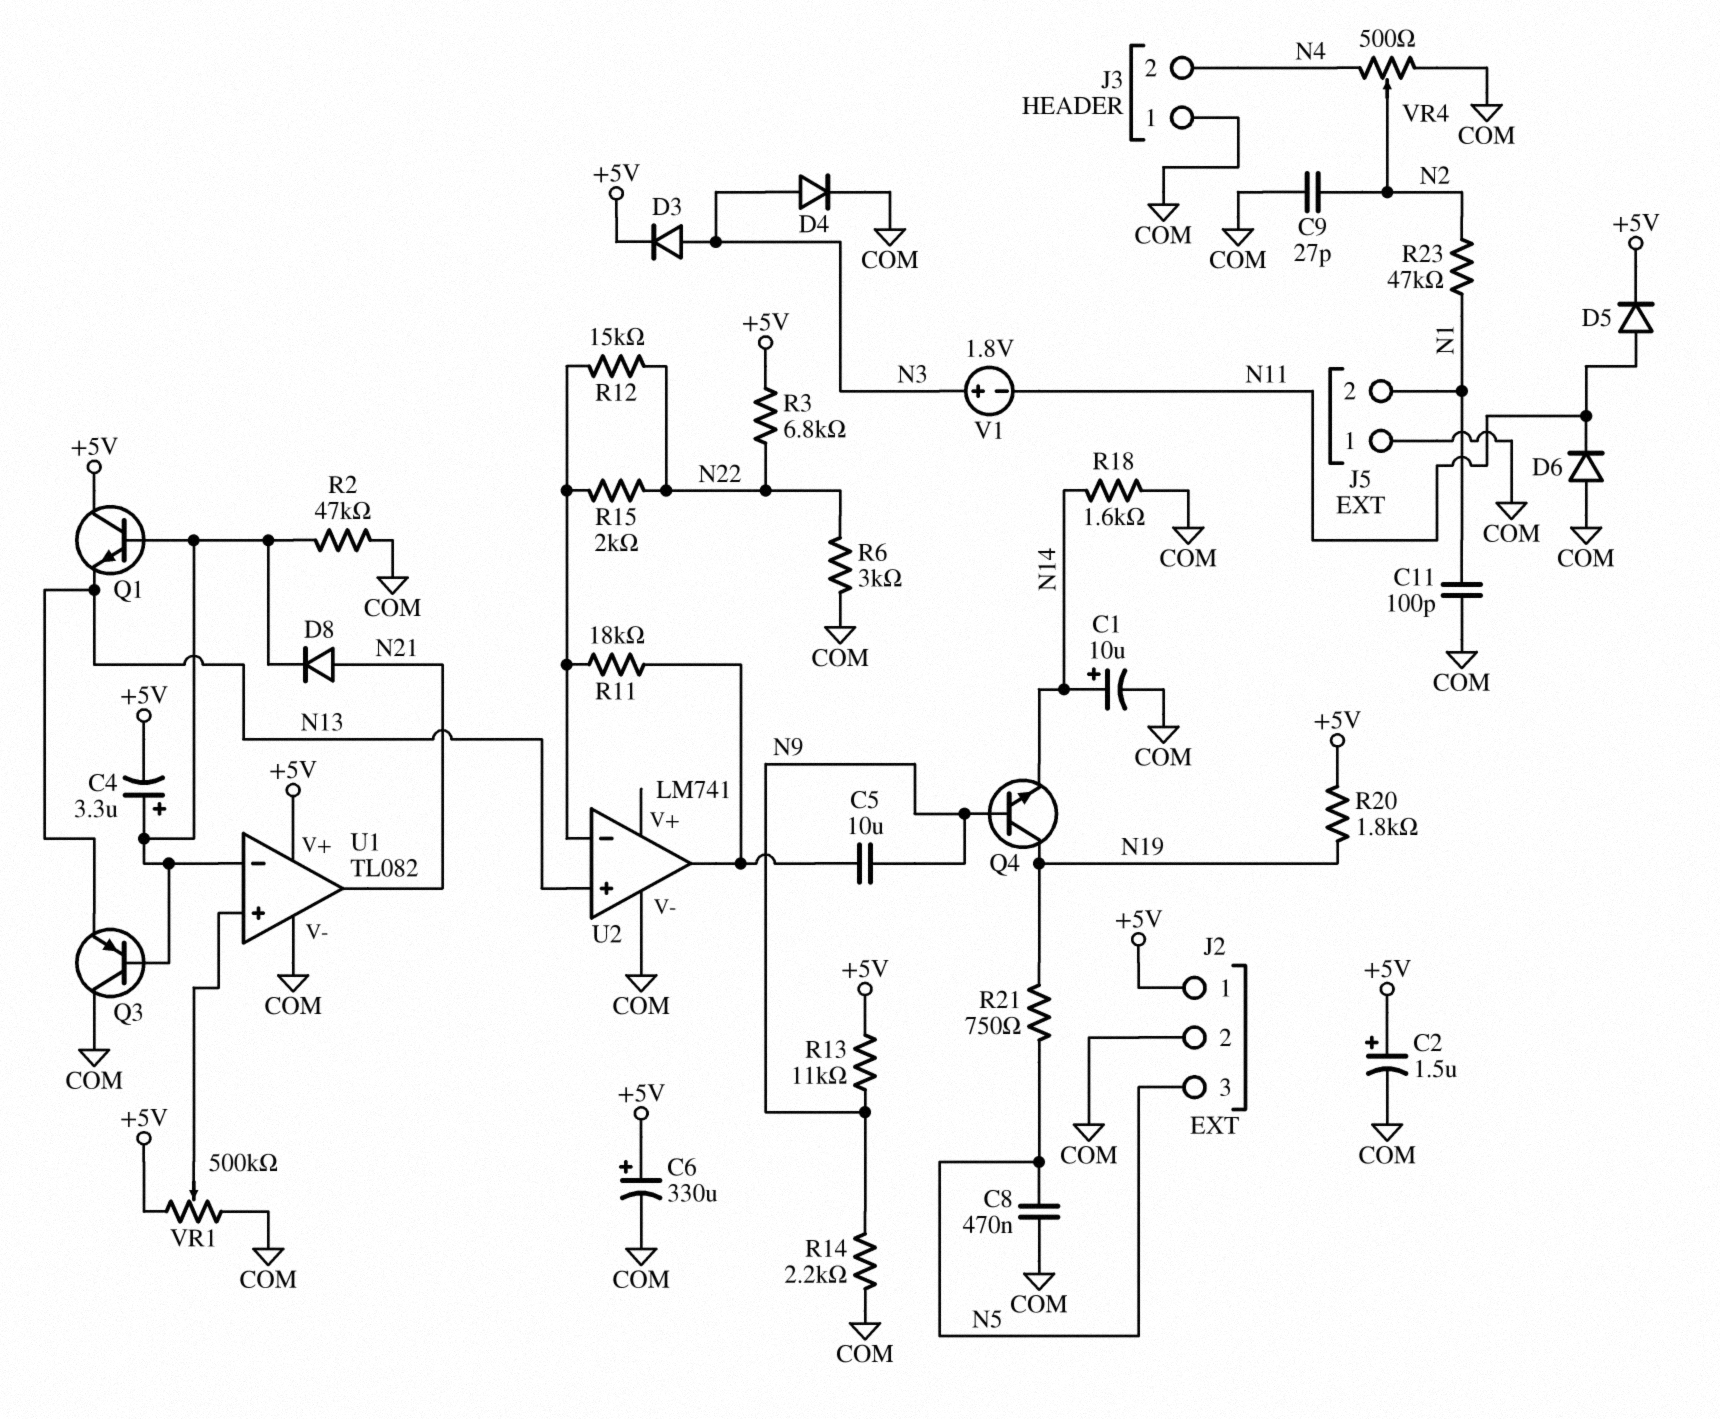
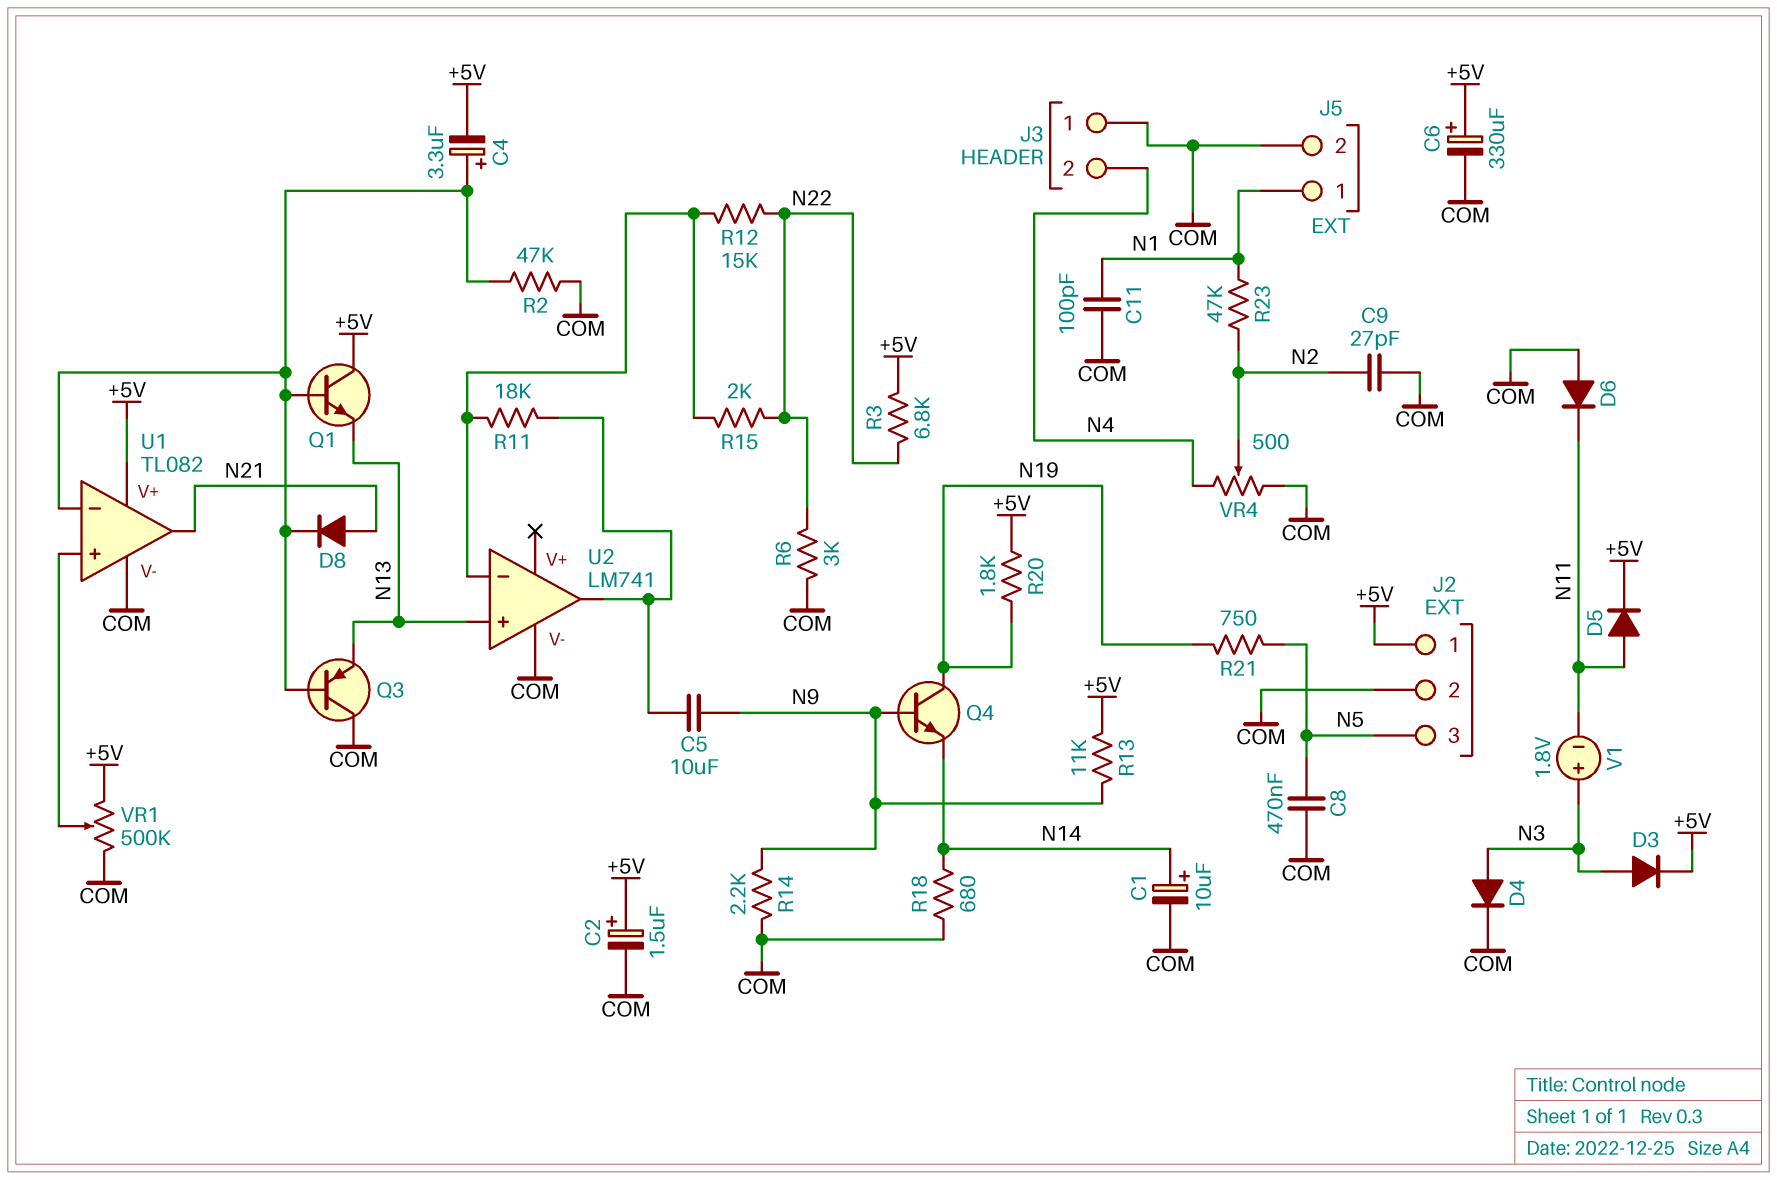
J5 pin 1: COM -> N1
J5 pin 2: N1 -> COM
R18: 1.6k (COM, N14) -> 680 (COM, N14)

